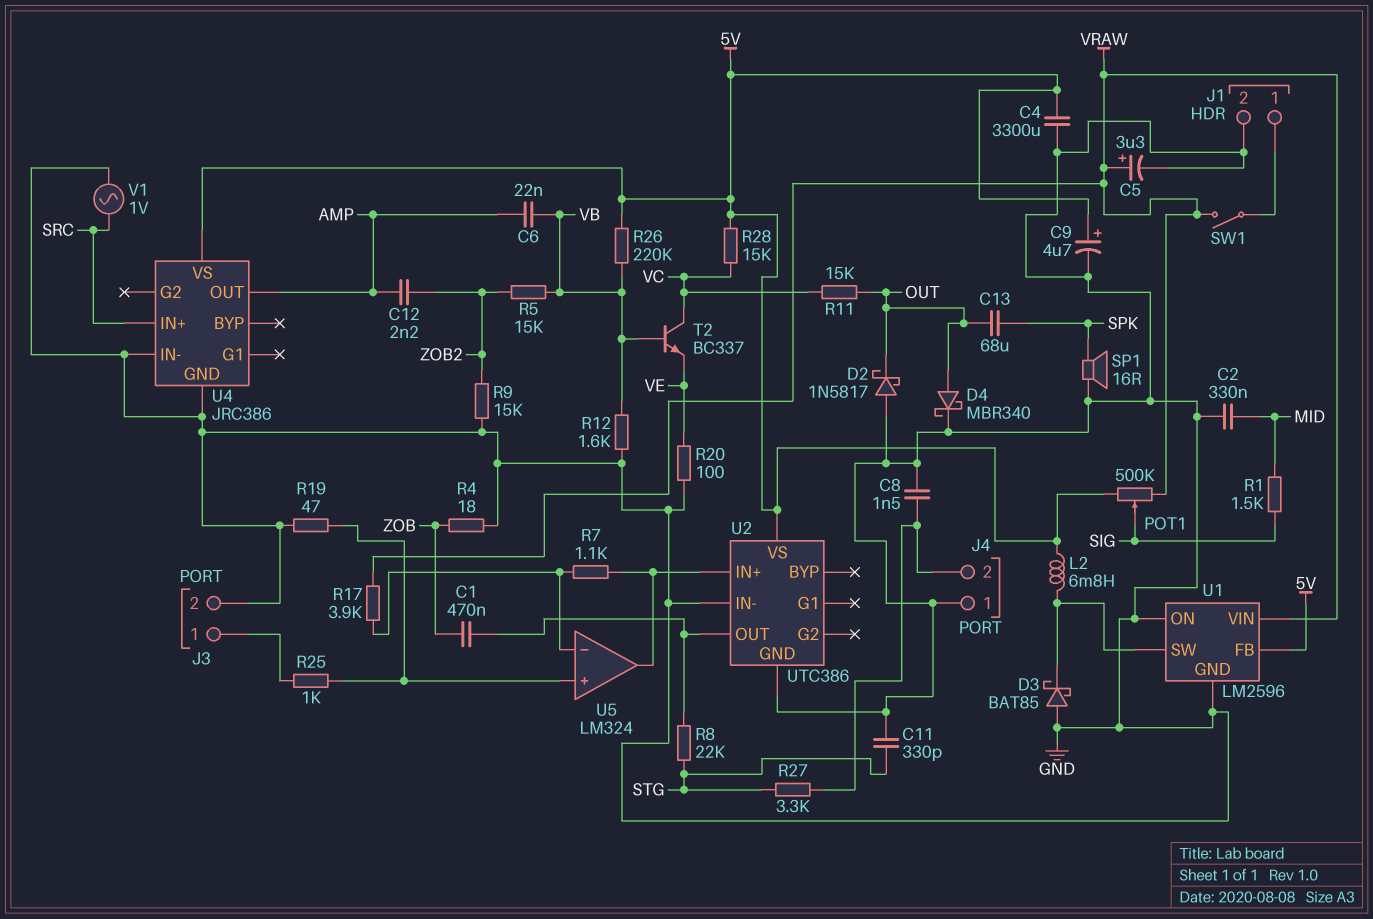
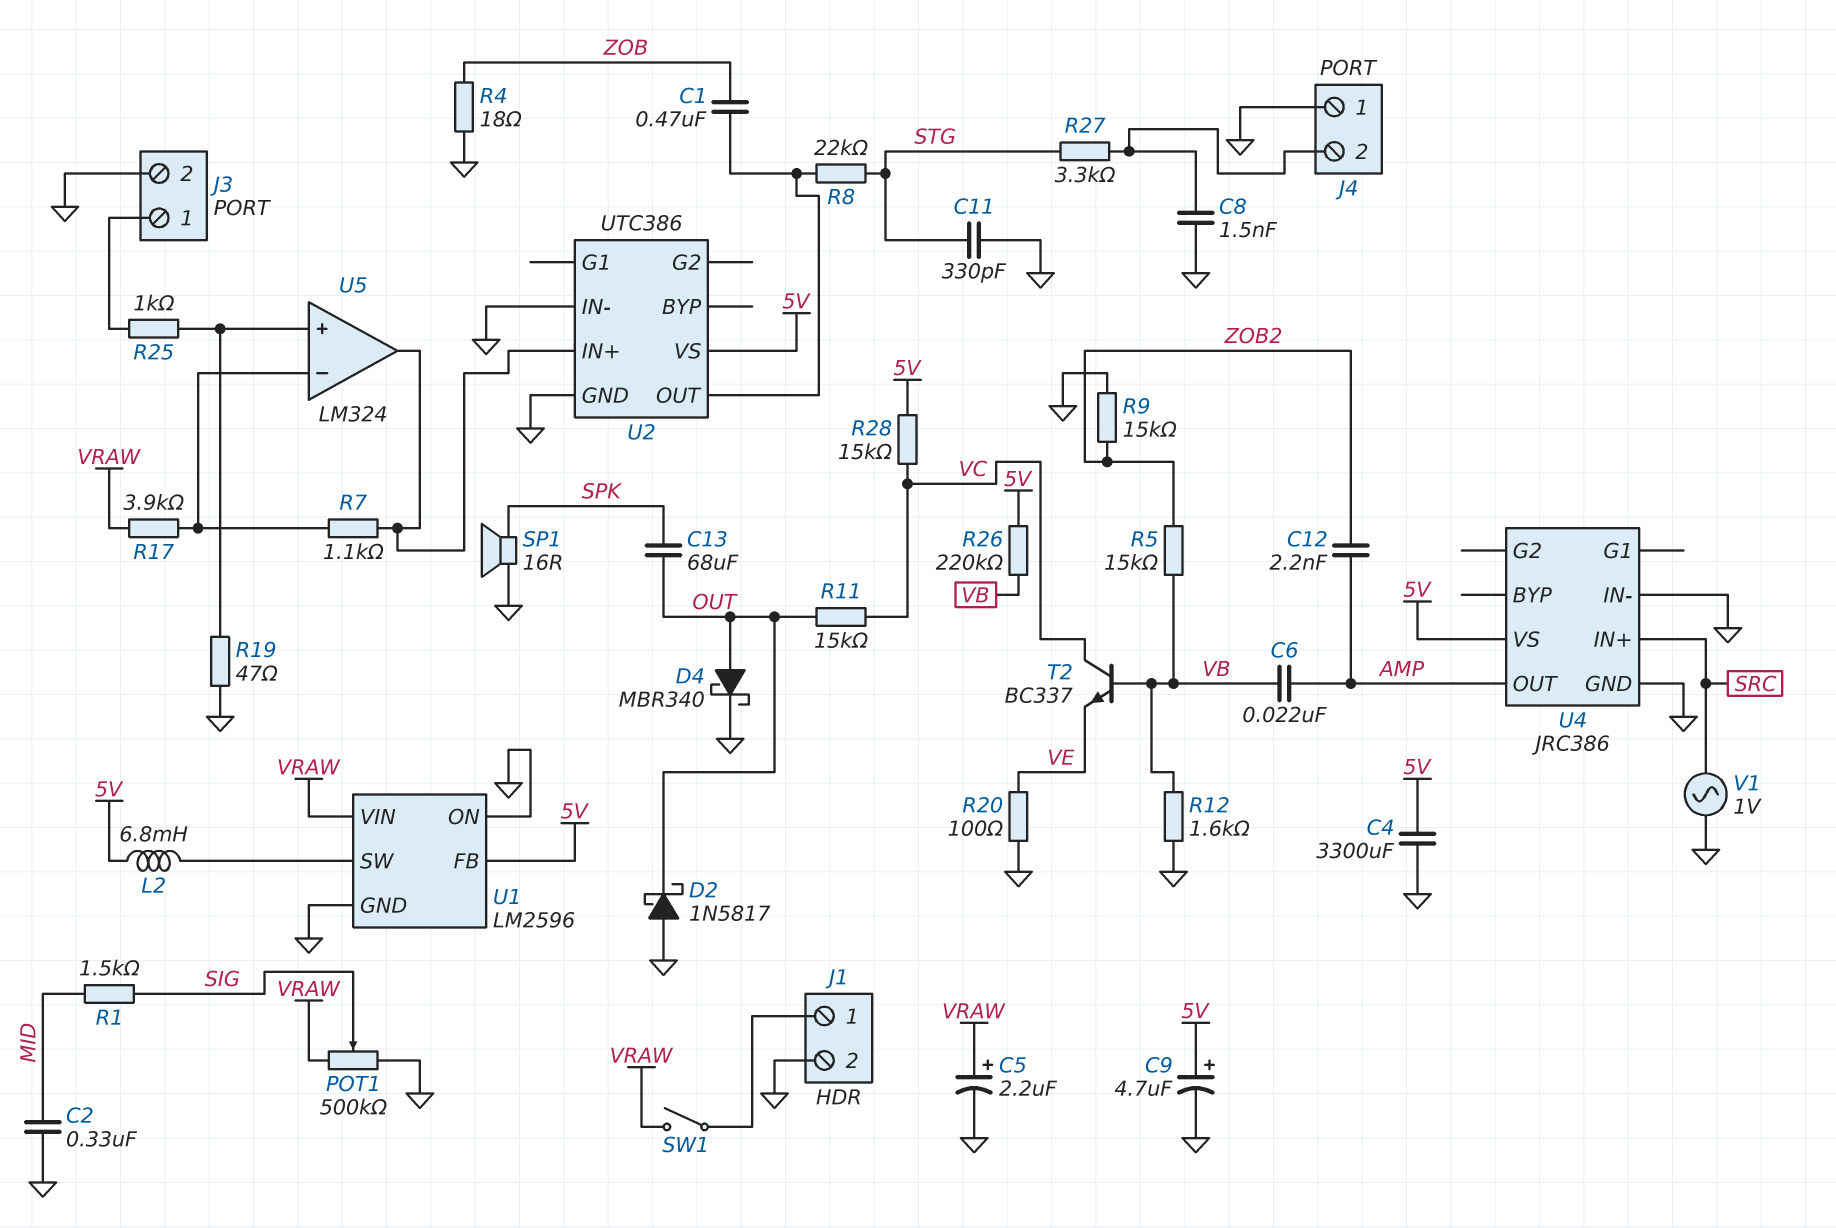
C5: 3.3uF (plus VRAW, minus GND) -> 2.2uF (plus VRAW, minus GND)
D3: schottky BAT85 (A GND, K U1/SW) -> none
POT1: 500k (5V, VRAW, wiper SIG) -> 500k (GND, VRAW, wiper SIG)

